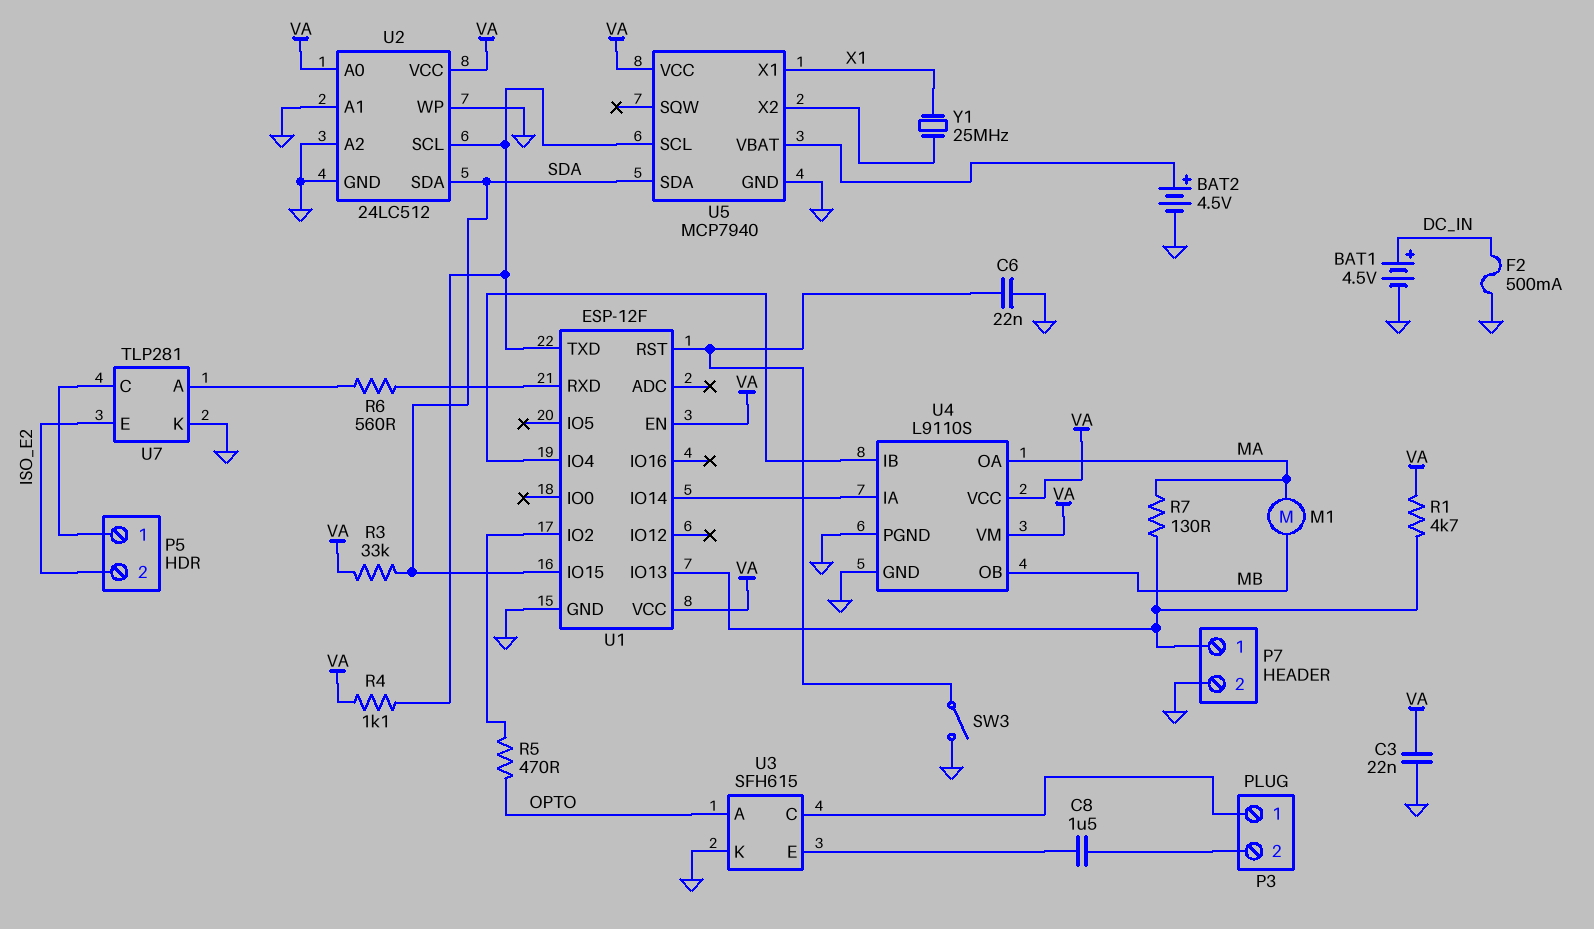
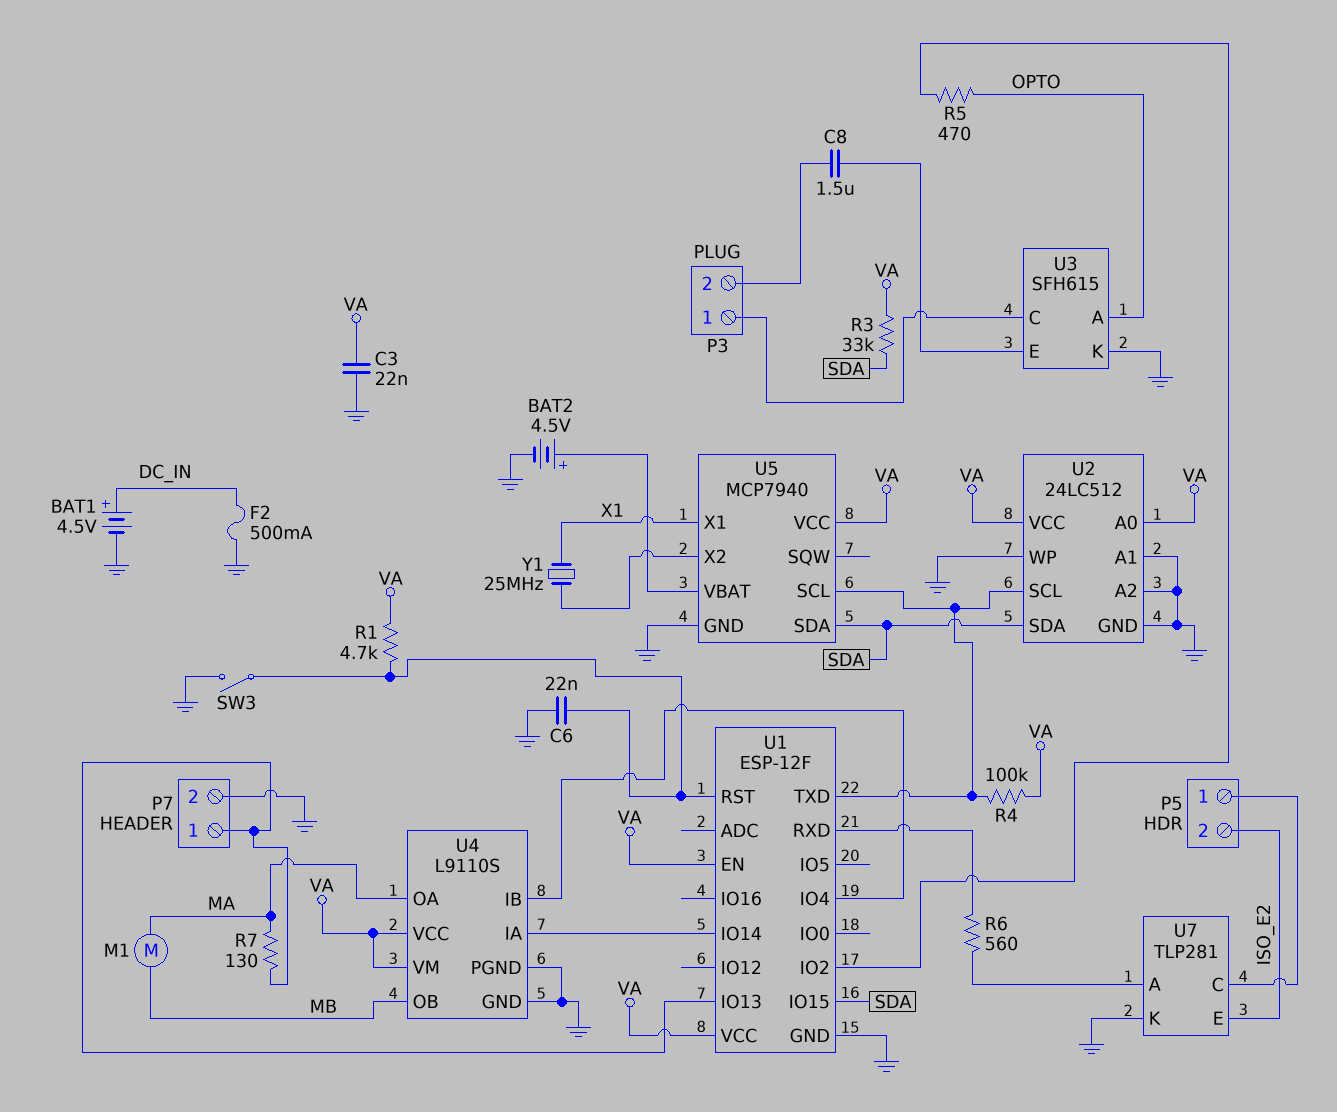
R1: 4.7k (P7/1, VA) -> 4.7k (U1/RST, VA)
R4: 1.1k (U1/TXD, VA) -> 100k (U1/TXD, VA)

